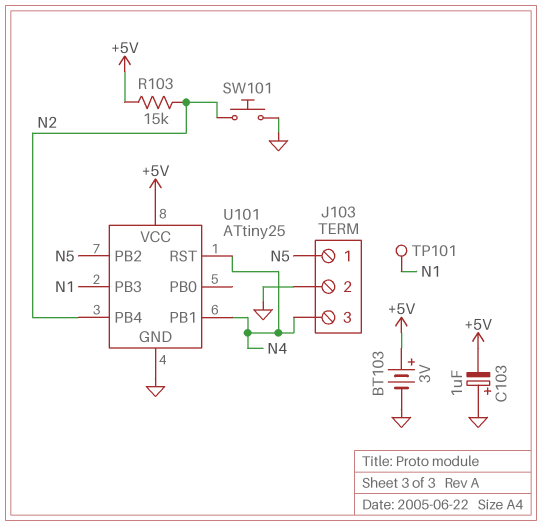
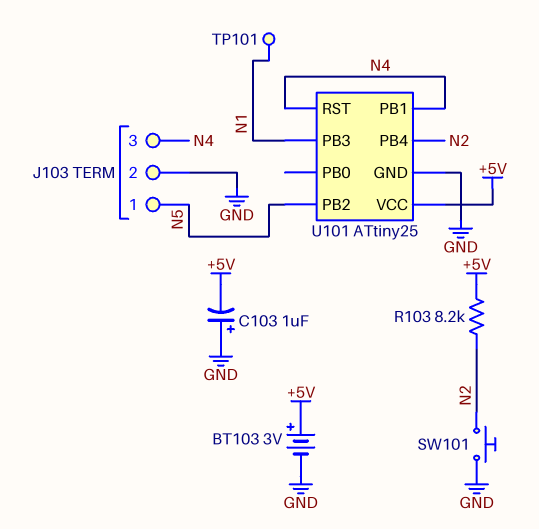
R103: 15k (+5V, N2) -> 8.2k (+5V, N2)

